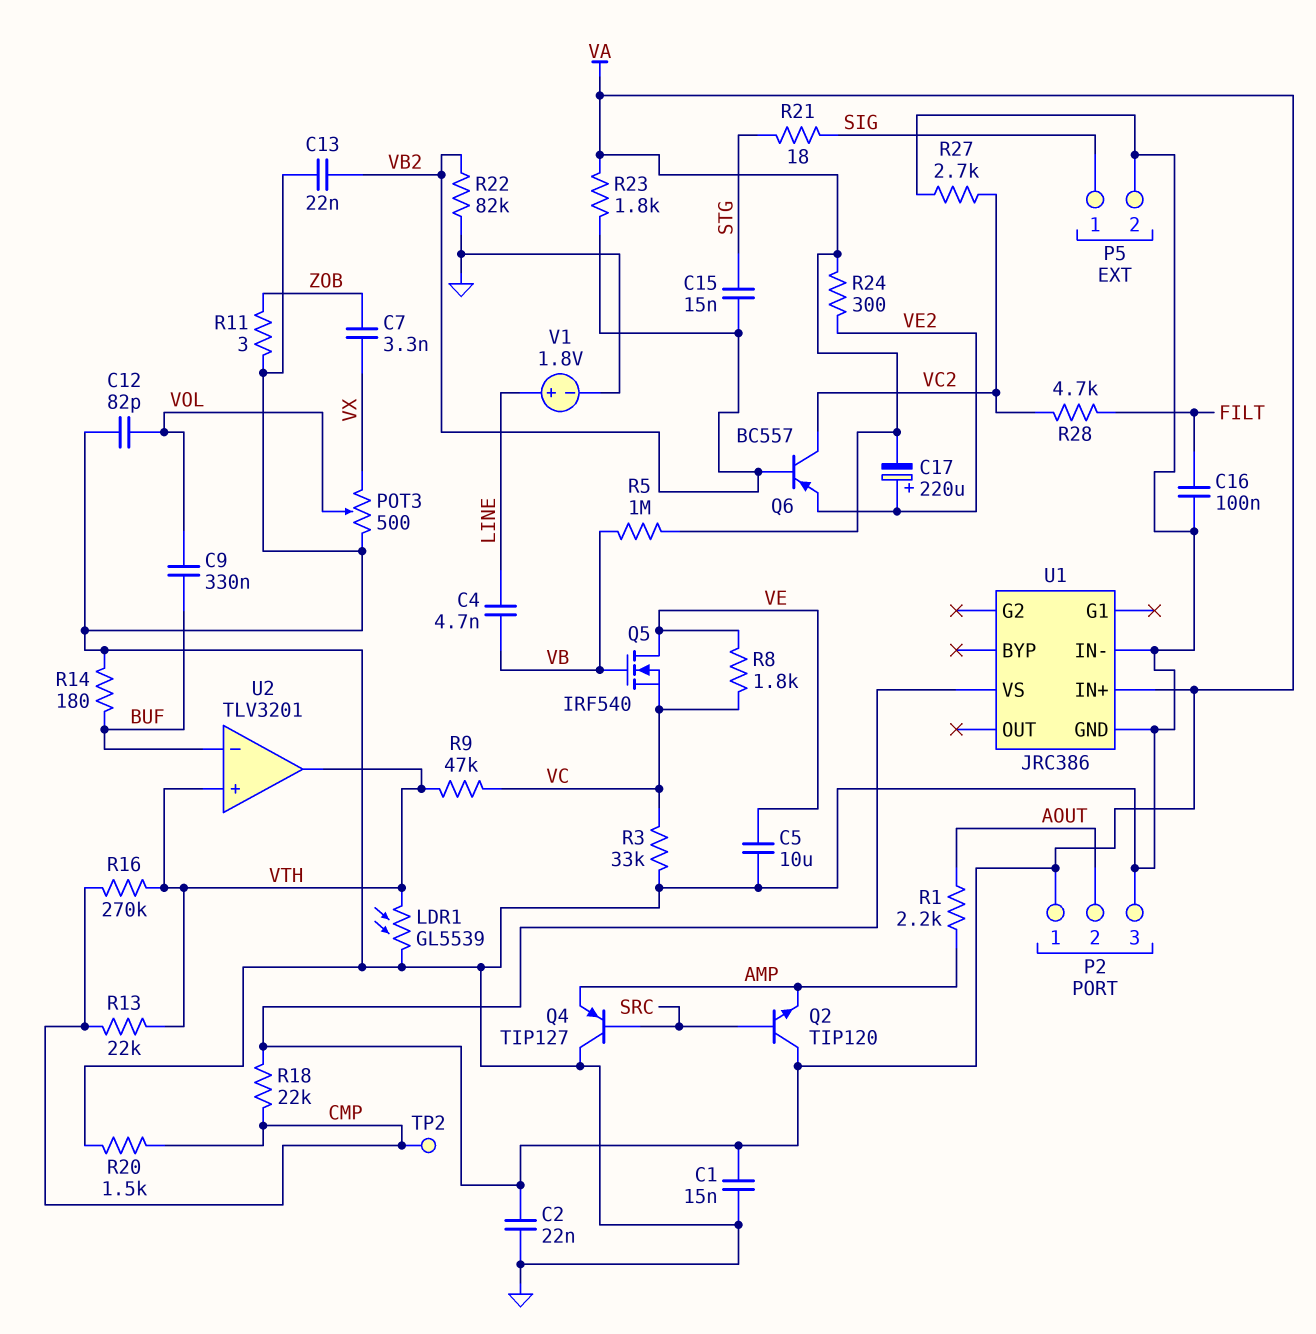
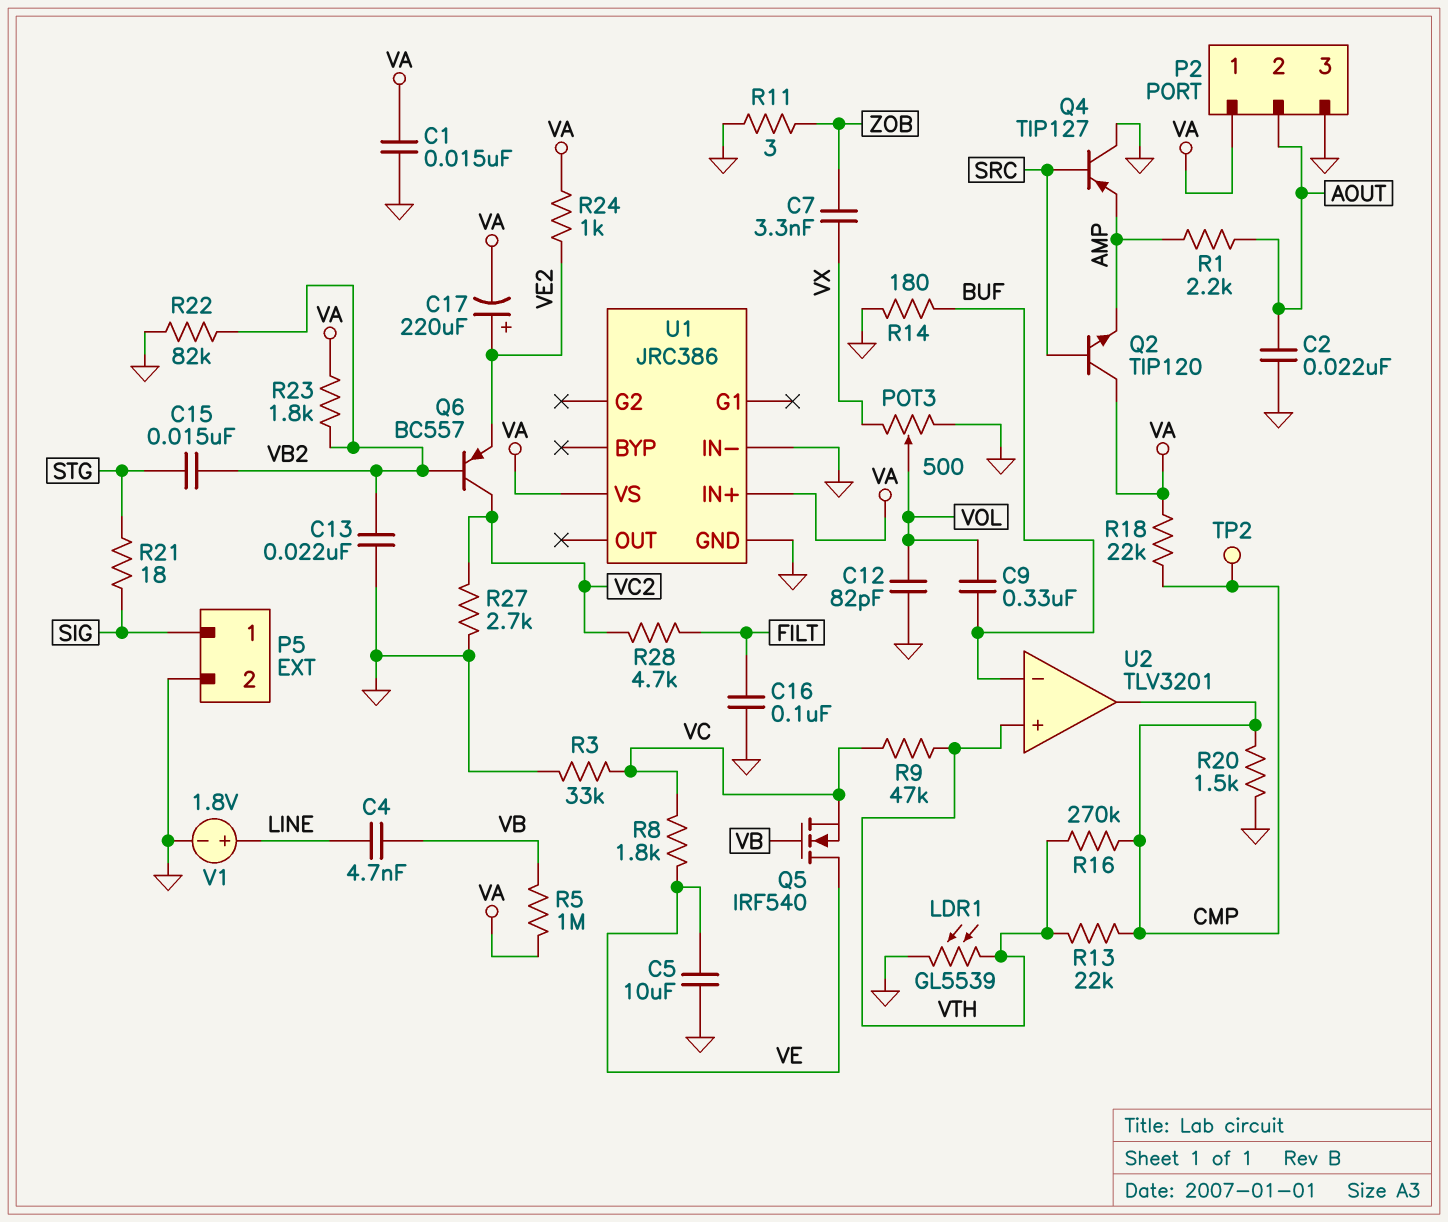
C2: 22nF (GND, VA) -> 22nF (AOUT, GND)
R24: 300 (VA, VE2) -> 1k (VA, VE2)
U2 pin out: VTH -> CMP

